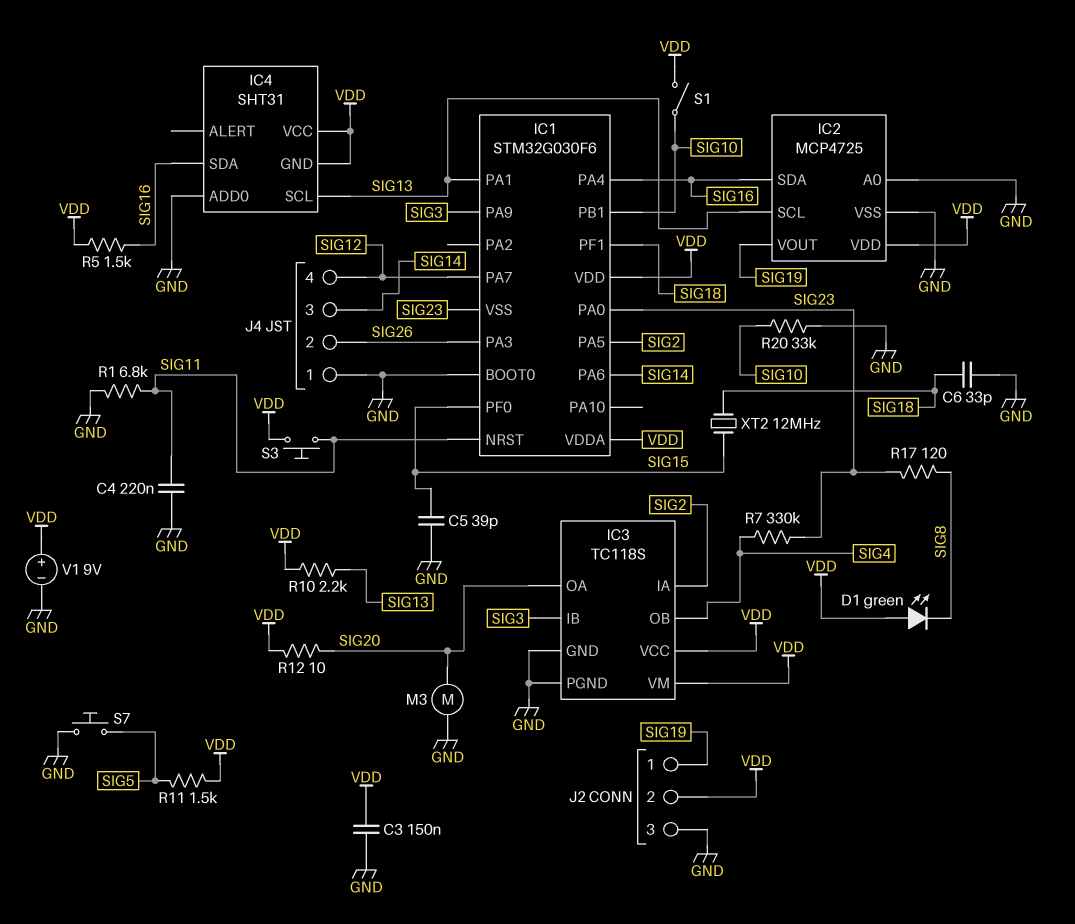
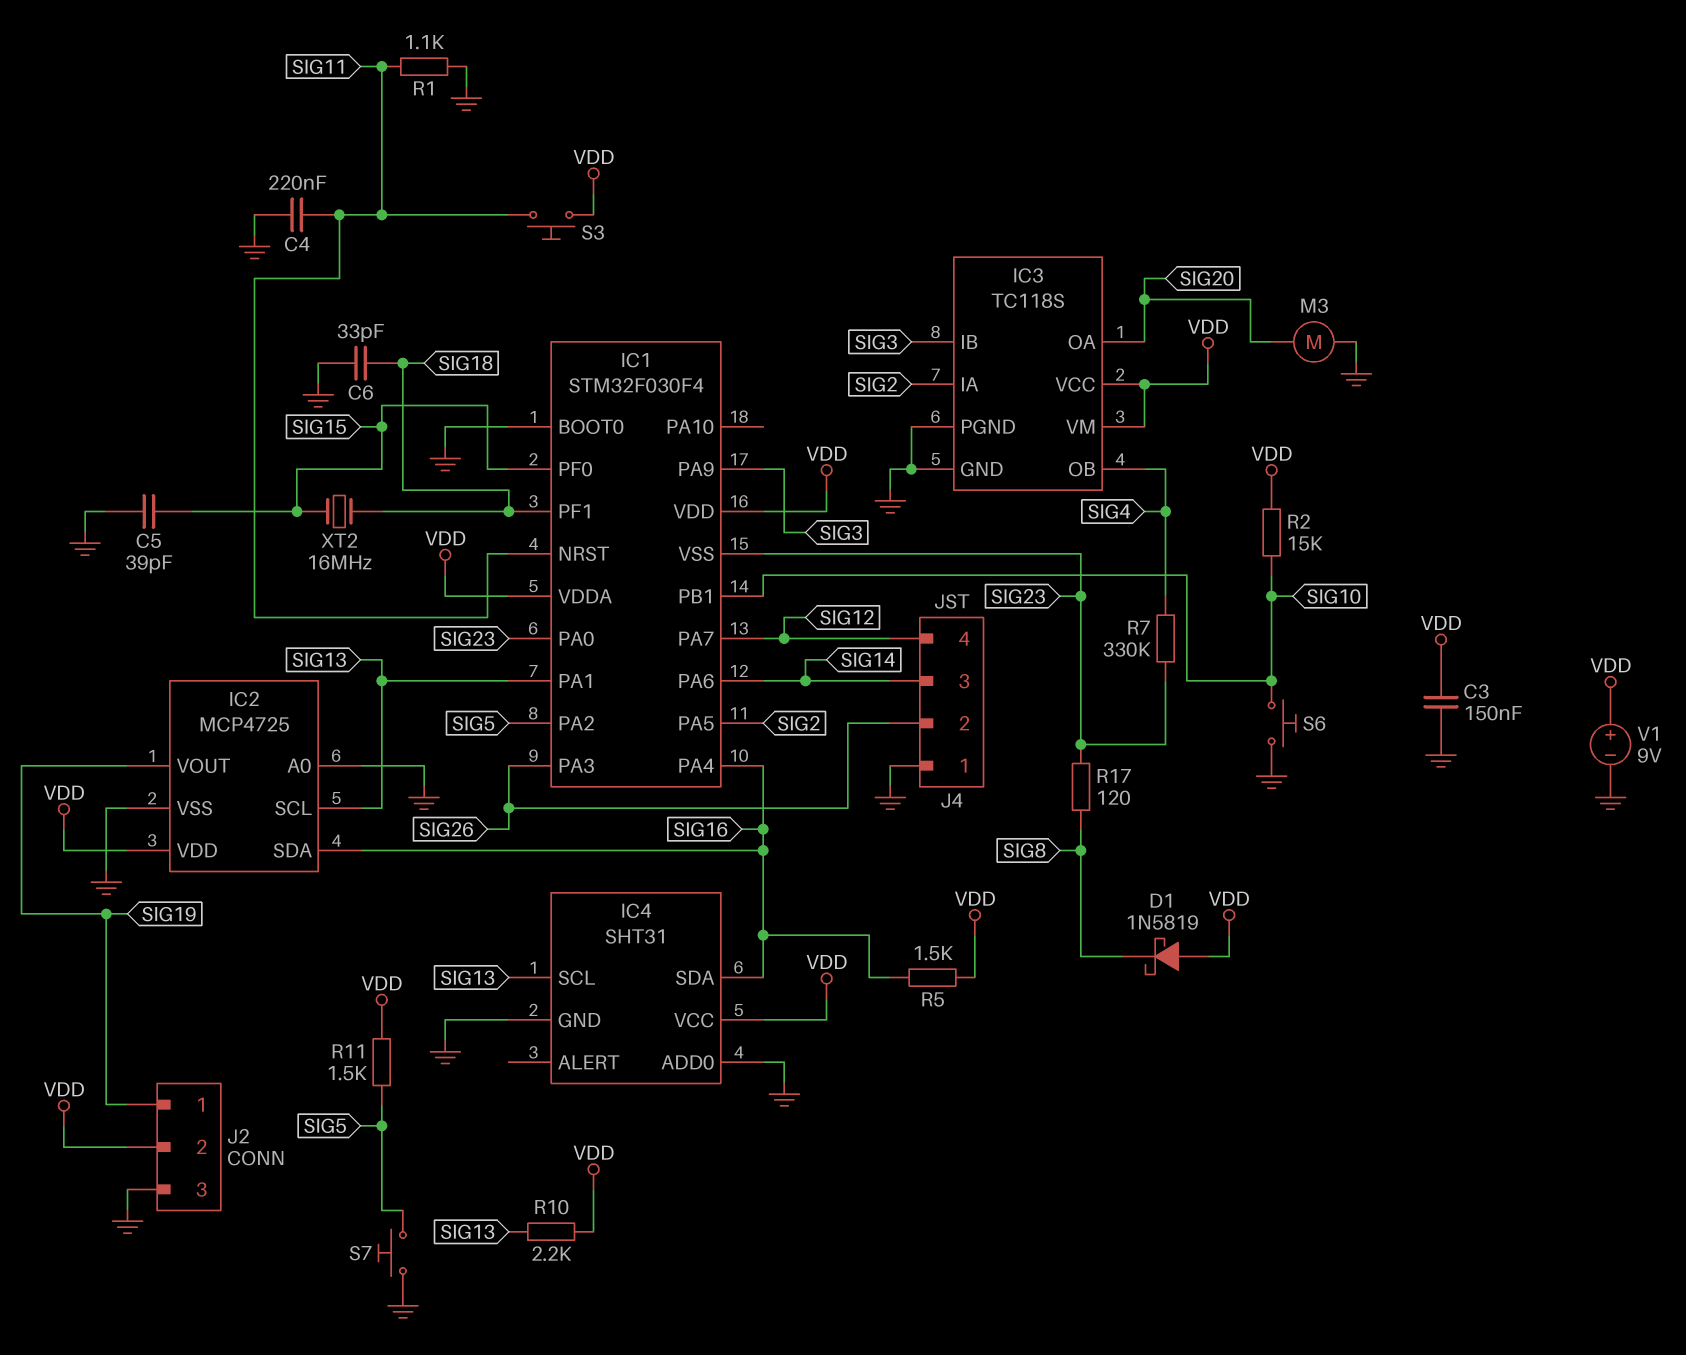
D1: LED green (A VDD, K SIG8) -> schottky 1N5819 (A VDD, K SIG8)
IC1: STM32G030F6 -> STM32F030F4
IC1 pin PA2: none -> SIG5
IC4 pin GND: VDD -> GND
R1: 6.8k (GND, SIG11) -> 1.1k (GND, SIG11)
R2: none -> 15k (SIG10, VDD)
R12: 10 (SIG20, VDD) -> none
R20: 33k (GND, SIG10) -> none
S1: switch (SIG10, VDD) -> none
S6: none -> button (GND, SIG10)
XT2: 12MHz (SIG15, SIG18) -> 16MHz (SIG15, SIG18)

